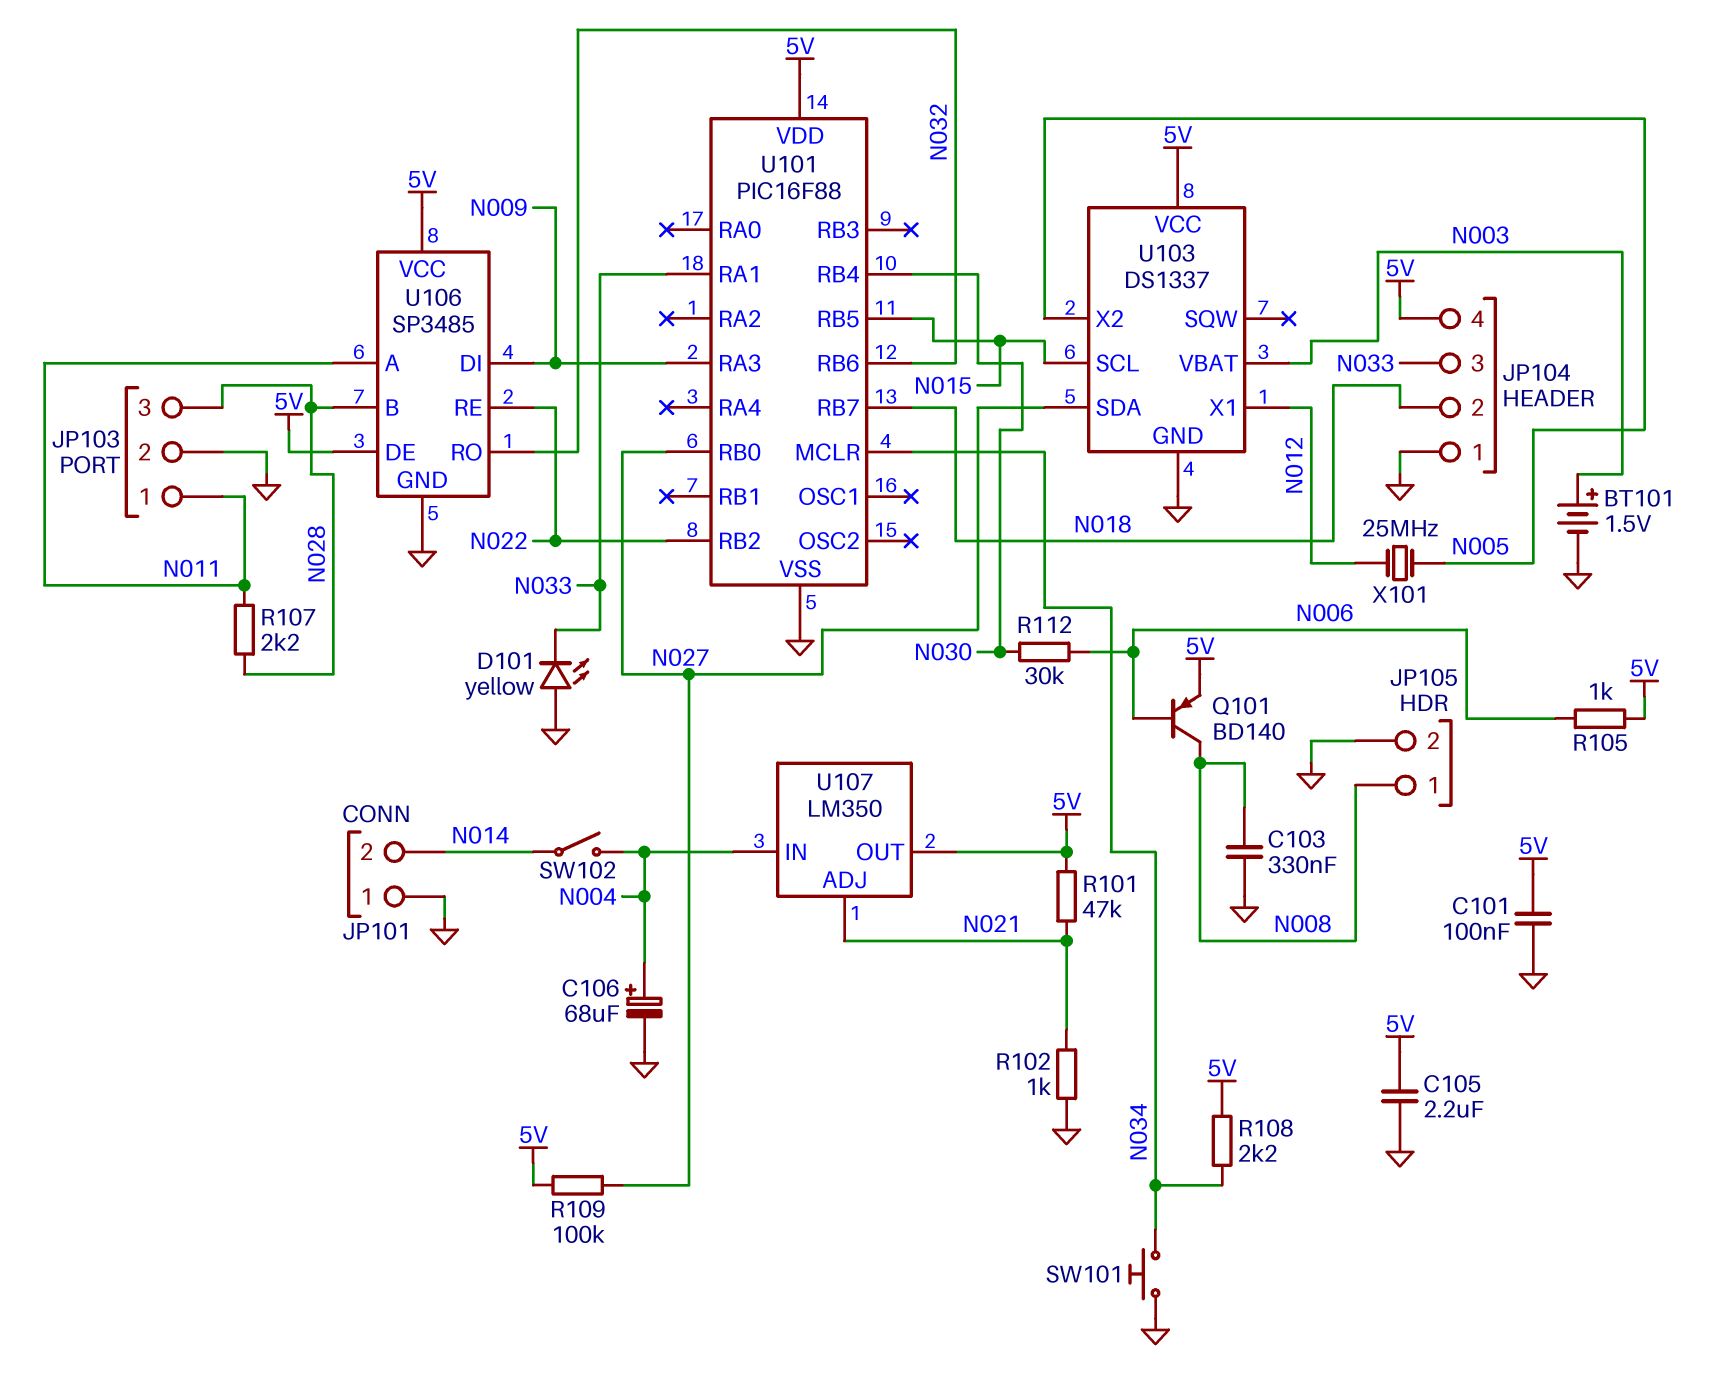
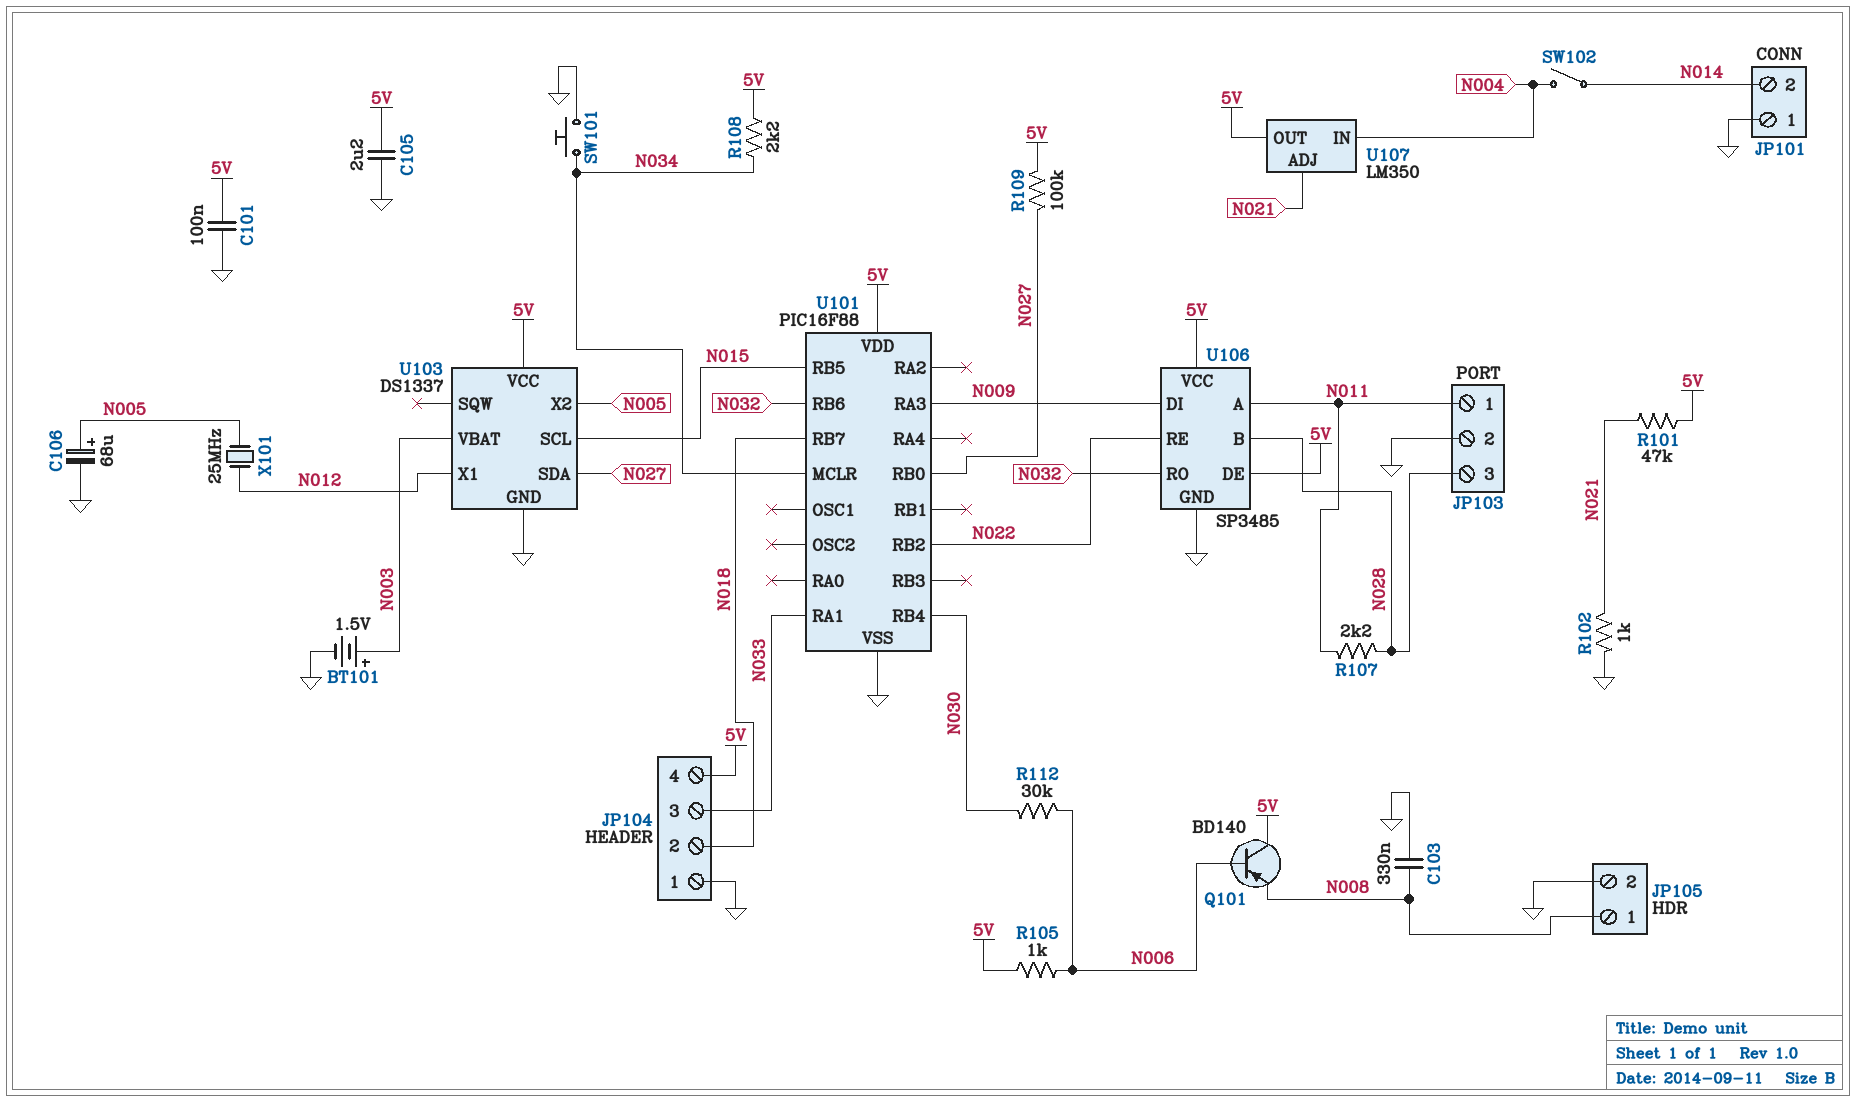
C106: 68uF (plus N004, minus GND) -> 68uF (plus N005, minus GND)
D101: LED yellow (A GND, K N033) -> none
Q101: PNP BD140 (B N006, C N008, E 5V) -> PNP BD140 (B N006, C 5V, E N008)

